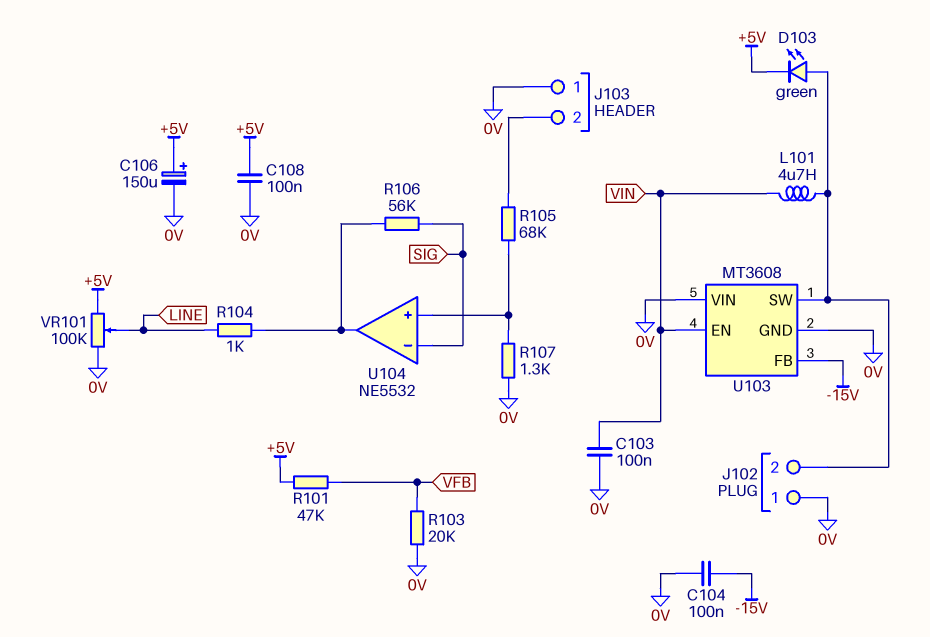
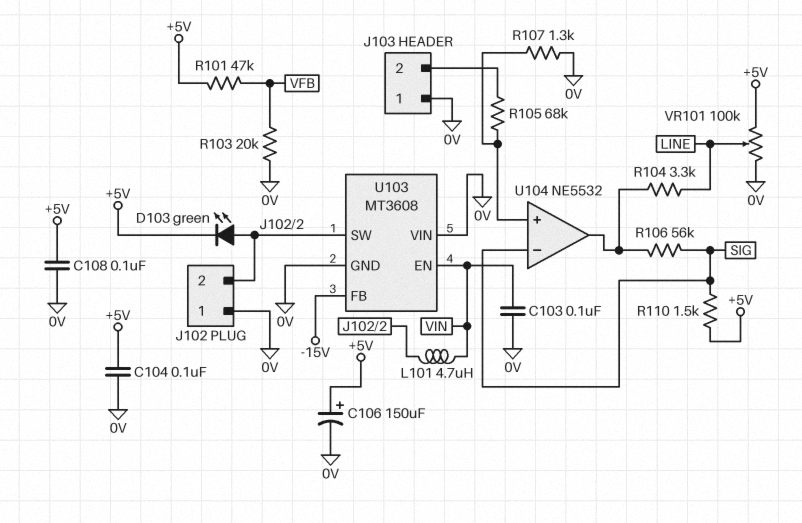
C104: 100nF (-15V, 0V) -> 100nF (+5V, 0V)
R104: 1k (LINE, U104/out) -> 3.3k (LINE, U104/out)
R110: none -> 1.5k (+5V, SIG)

